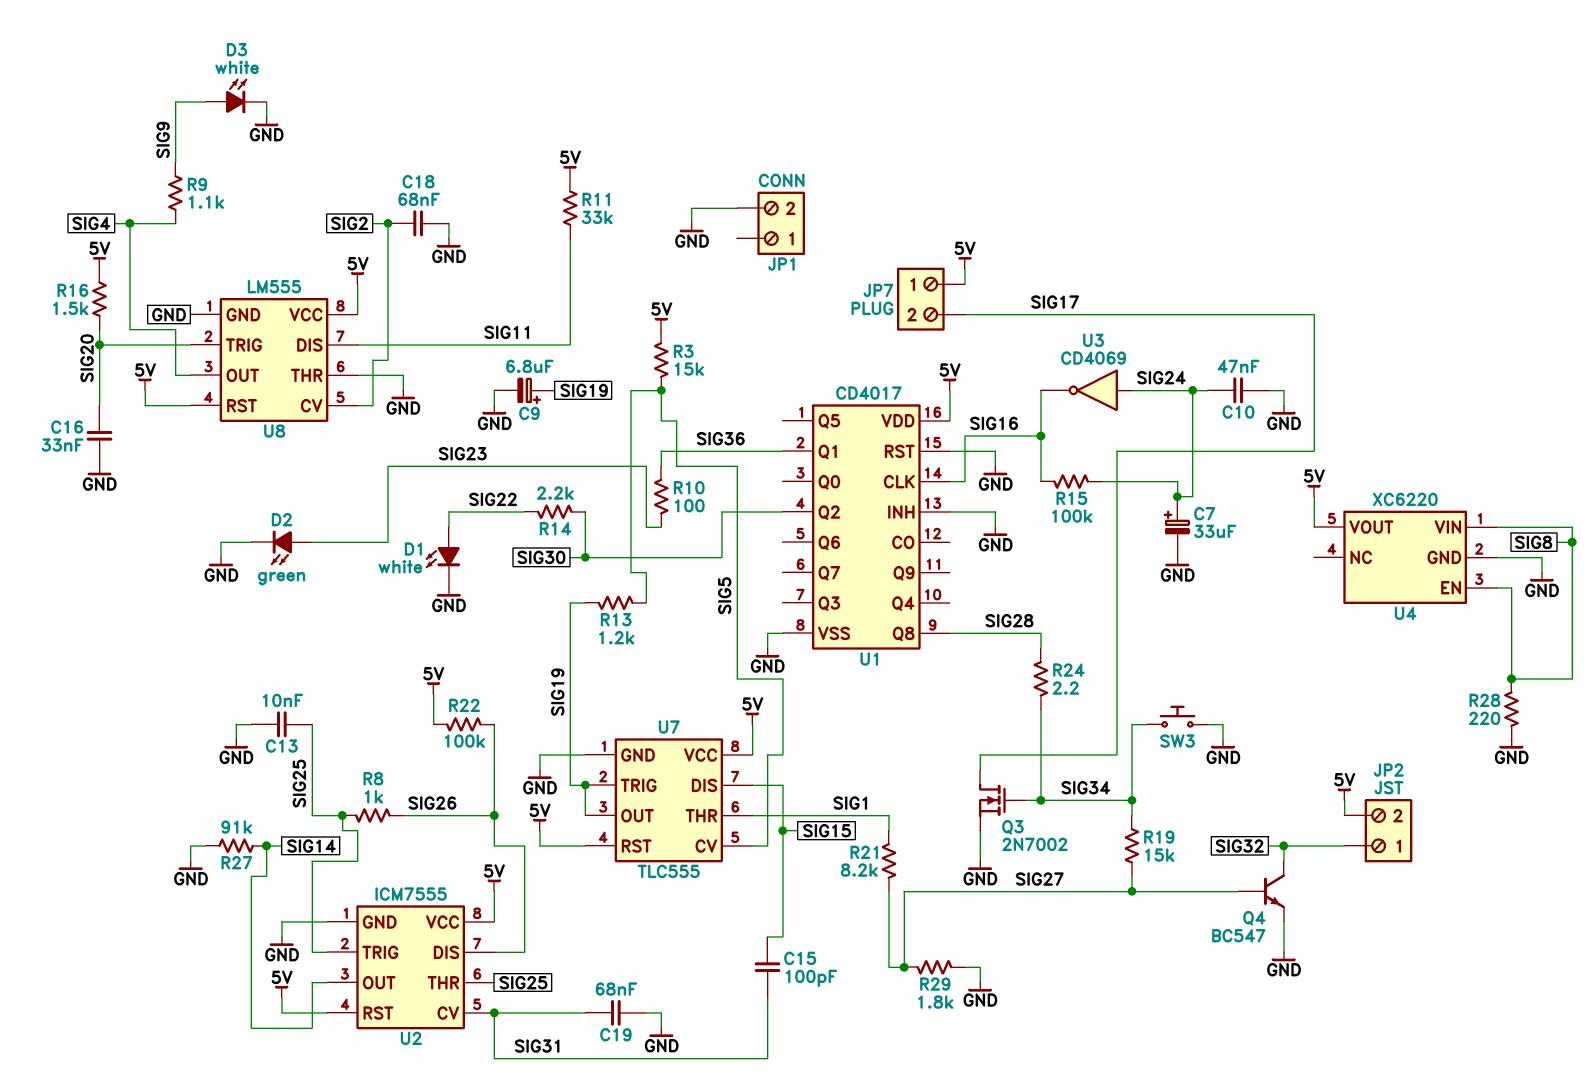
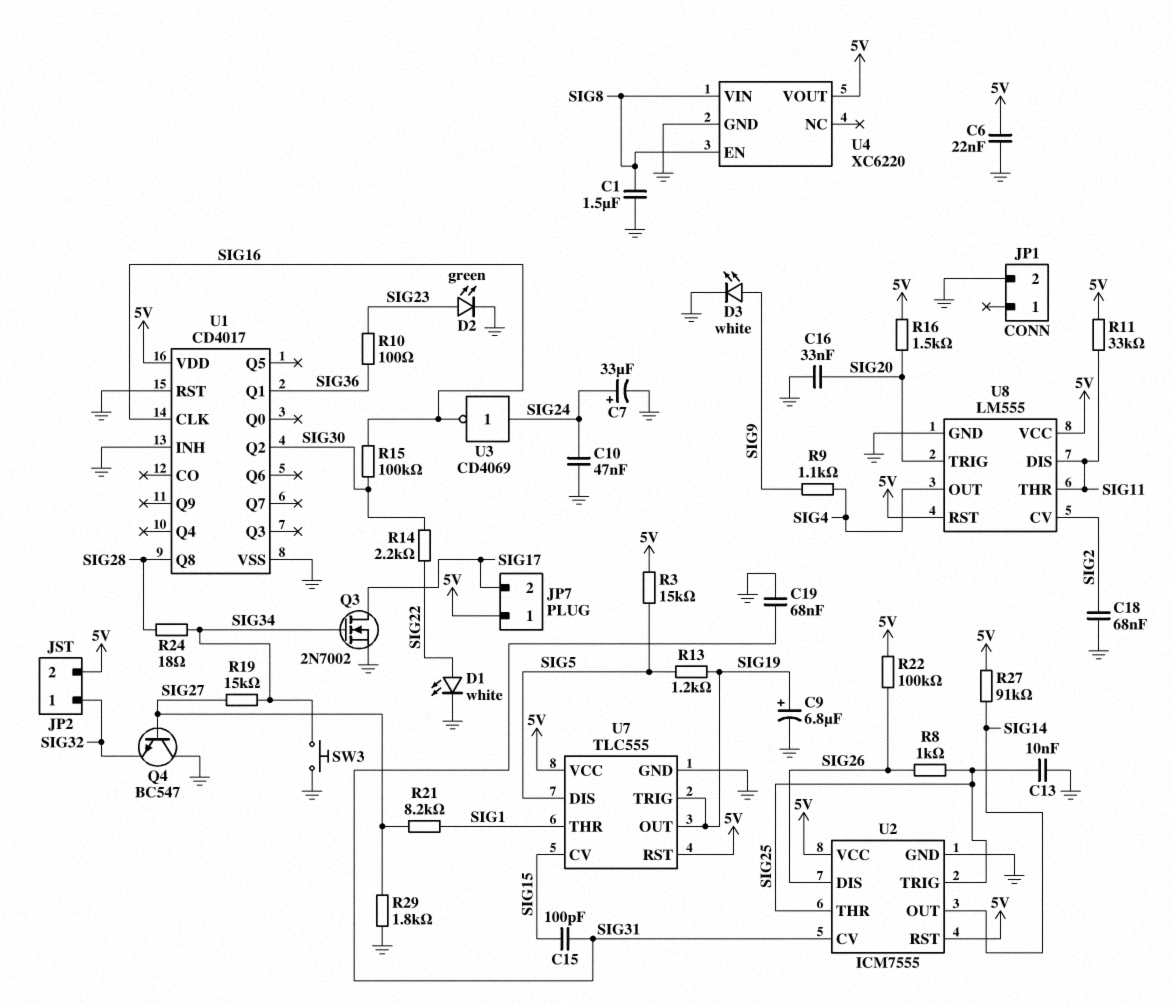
C1: none -> 1.5uF (GND, SIG8)
C6: none -> 22nF (5V, GND)
Q4: NPN BC547 (B SIG27, C SIG32, E GND) -> NPN BC547 (B SIG27, C GND, E SIG32)
R15: 100k (SIG16, SIG24) -> 100k (SIG16, SIG30)
R24: 2.2 (SIG28, SIG34) -> 18 (SIG28, SIG34)
R27: 91k (GND, SIG14) -> 91k (5V, SIG14)
R28: 220 (GND, SIG8) -> none
U7 pin CV: SIG5 -> SIG15
U7 pin DIS: SIG15 -> SIG5
U8 pin THR: GND -> SIG11

